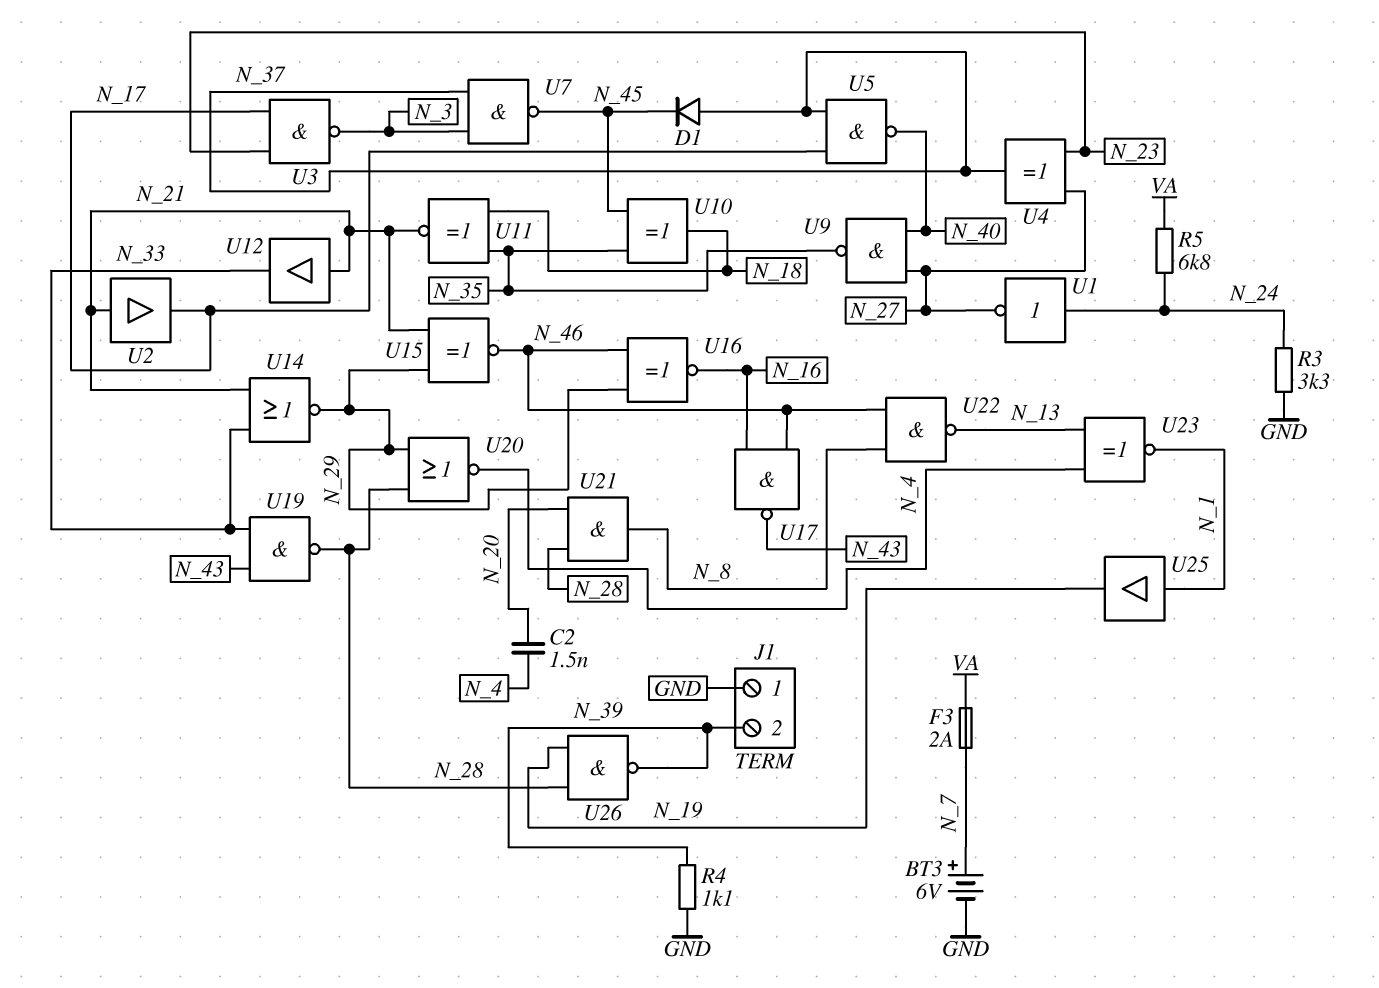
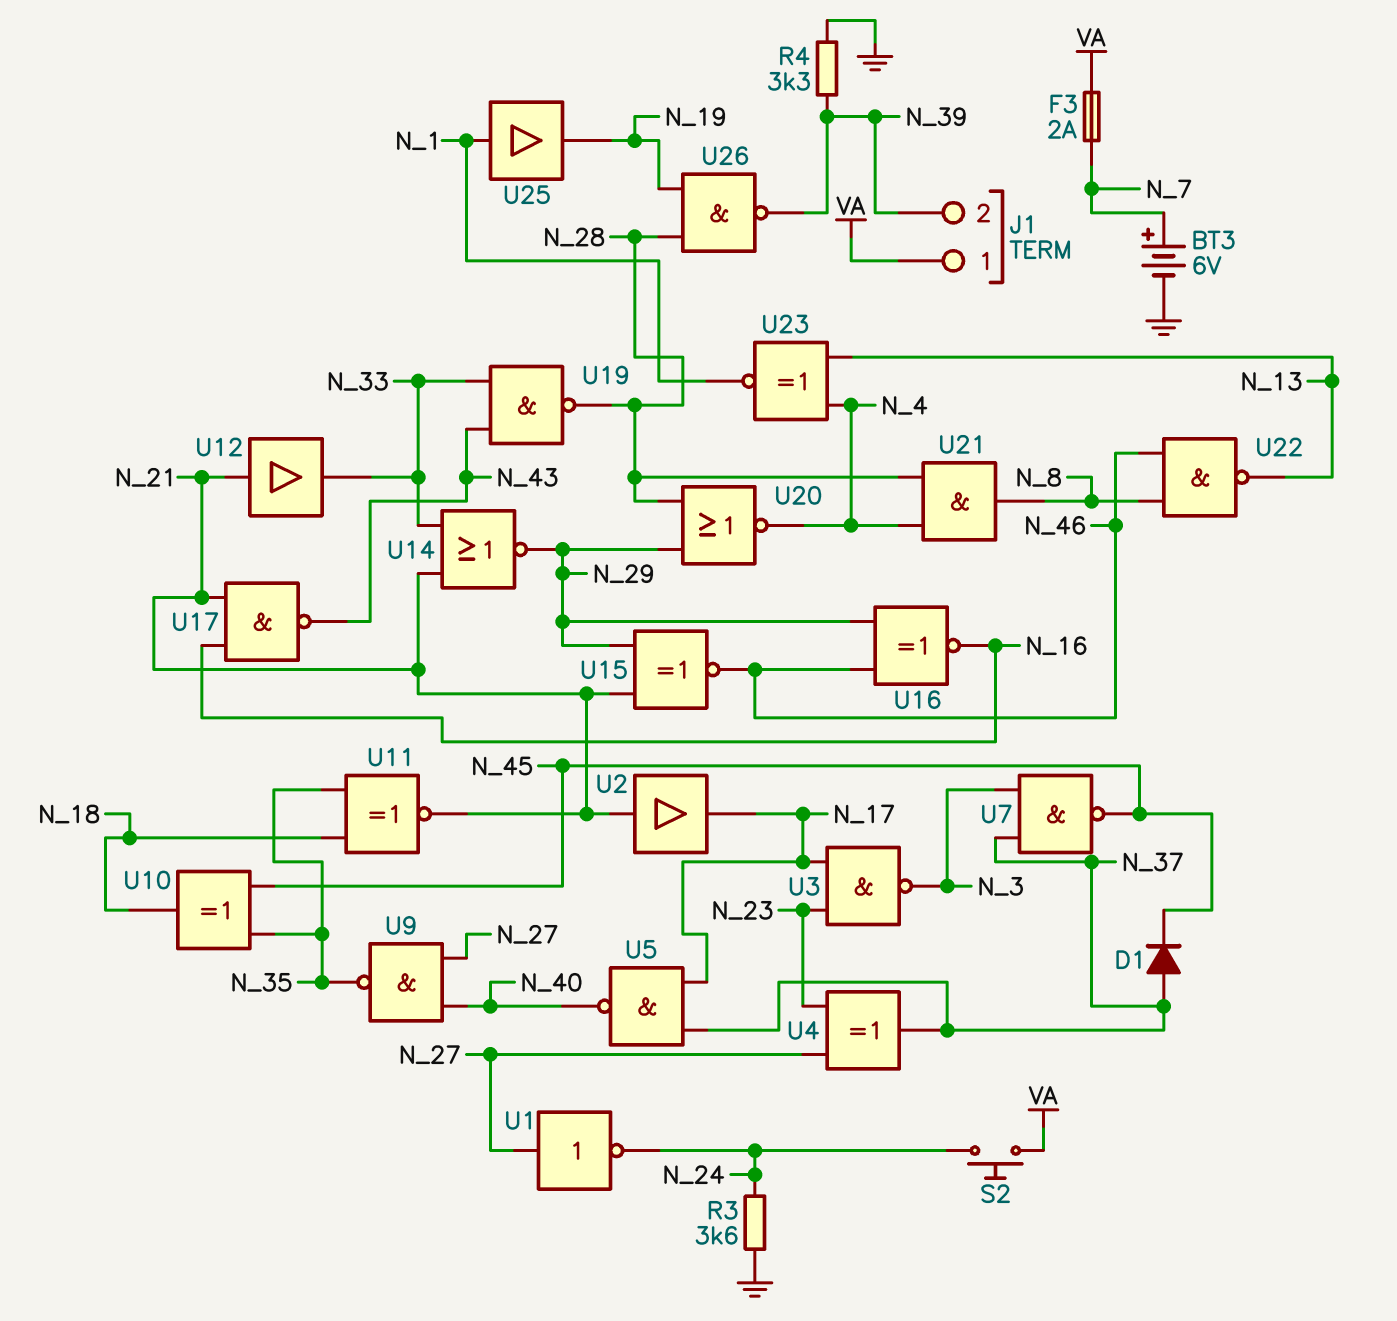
C2: 1.5nF (N_4, N_20) -> none
J1 pin 1: GND -> VA
R3: 3.3k (GND, N_24) -> 3.6k (GND, N_24)
R4: 1.1k (GND, N_39) -> 3.3k (GND, N_39)
R5: 6.8k (N_24, VA) -> none
S2: none -> button (N_24, VA)
U1: NOT (in N_24, out N_27) -> NOT (in N_27, out N_24)
U17: NAND (in N_16, in N_46, out N_43) -> NAND (in N_16, in N_21, out N_43)
U21: AND (in N_20, in N_28, out N_8) -> AND (in N_4, in N_28, out N_8)

